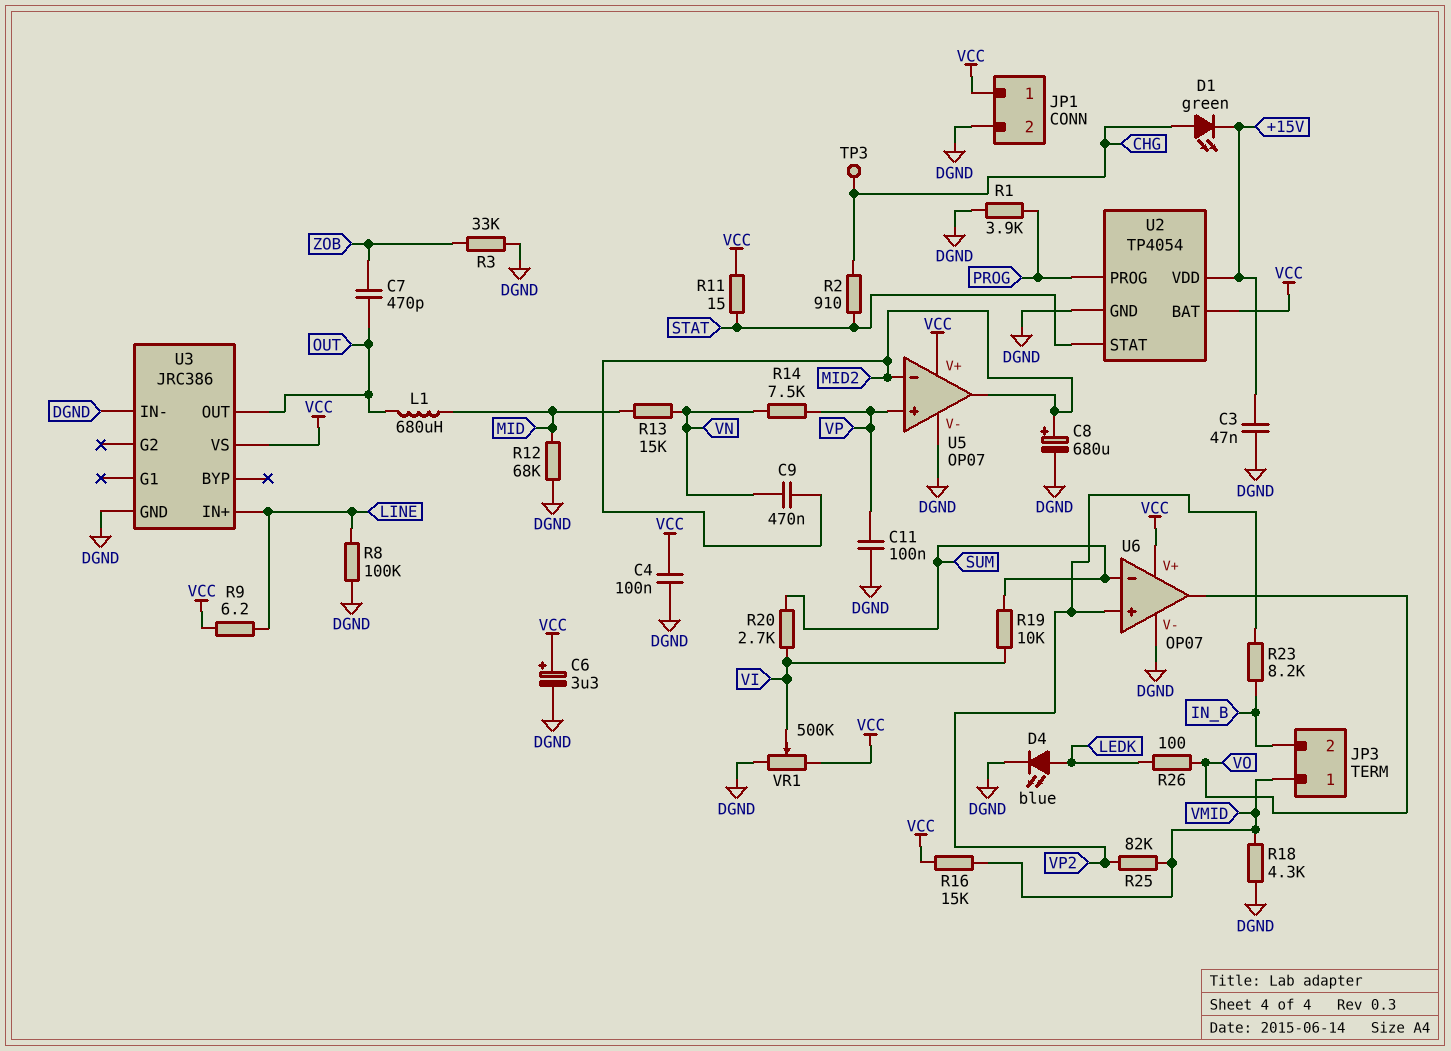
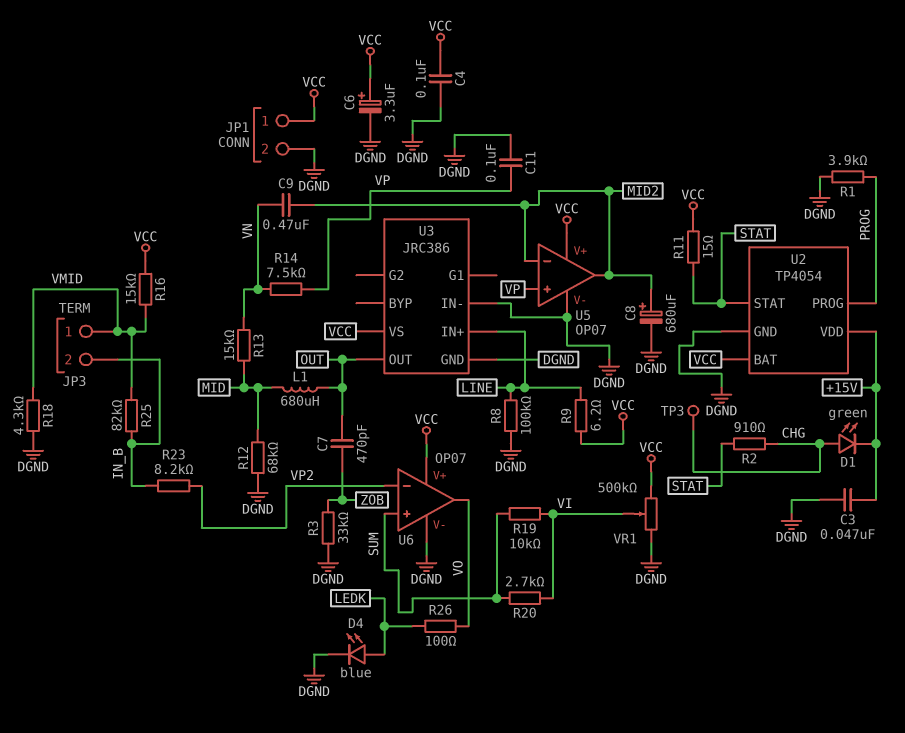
R25: 82k (VMID, VP2) -> 82k (IN_B, VMID)
U6 pin in+: VP2 -> SUM
U6 pin in-: SUM -> VP2

